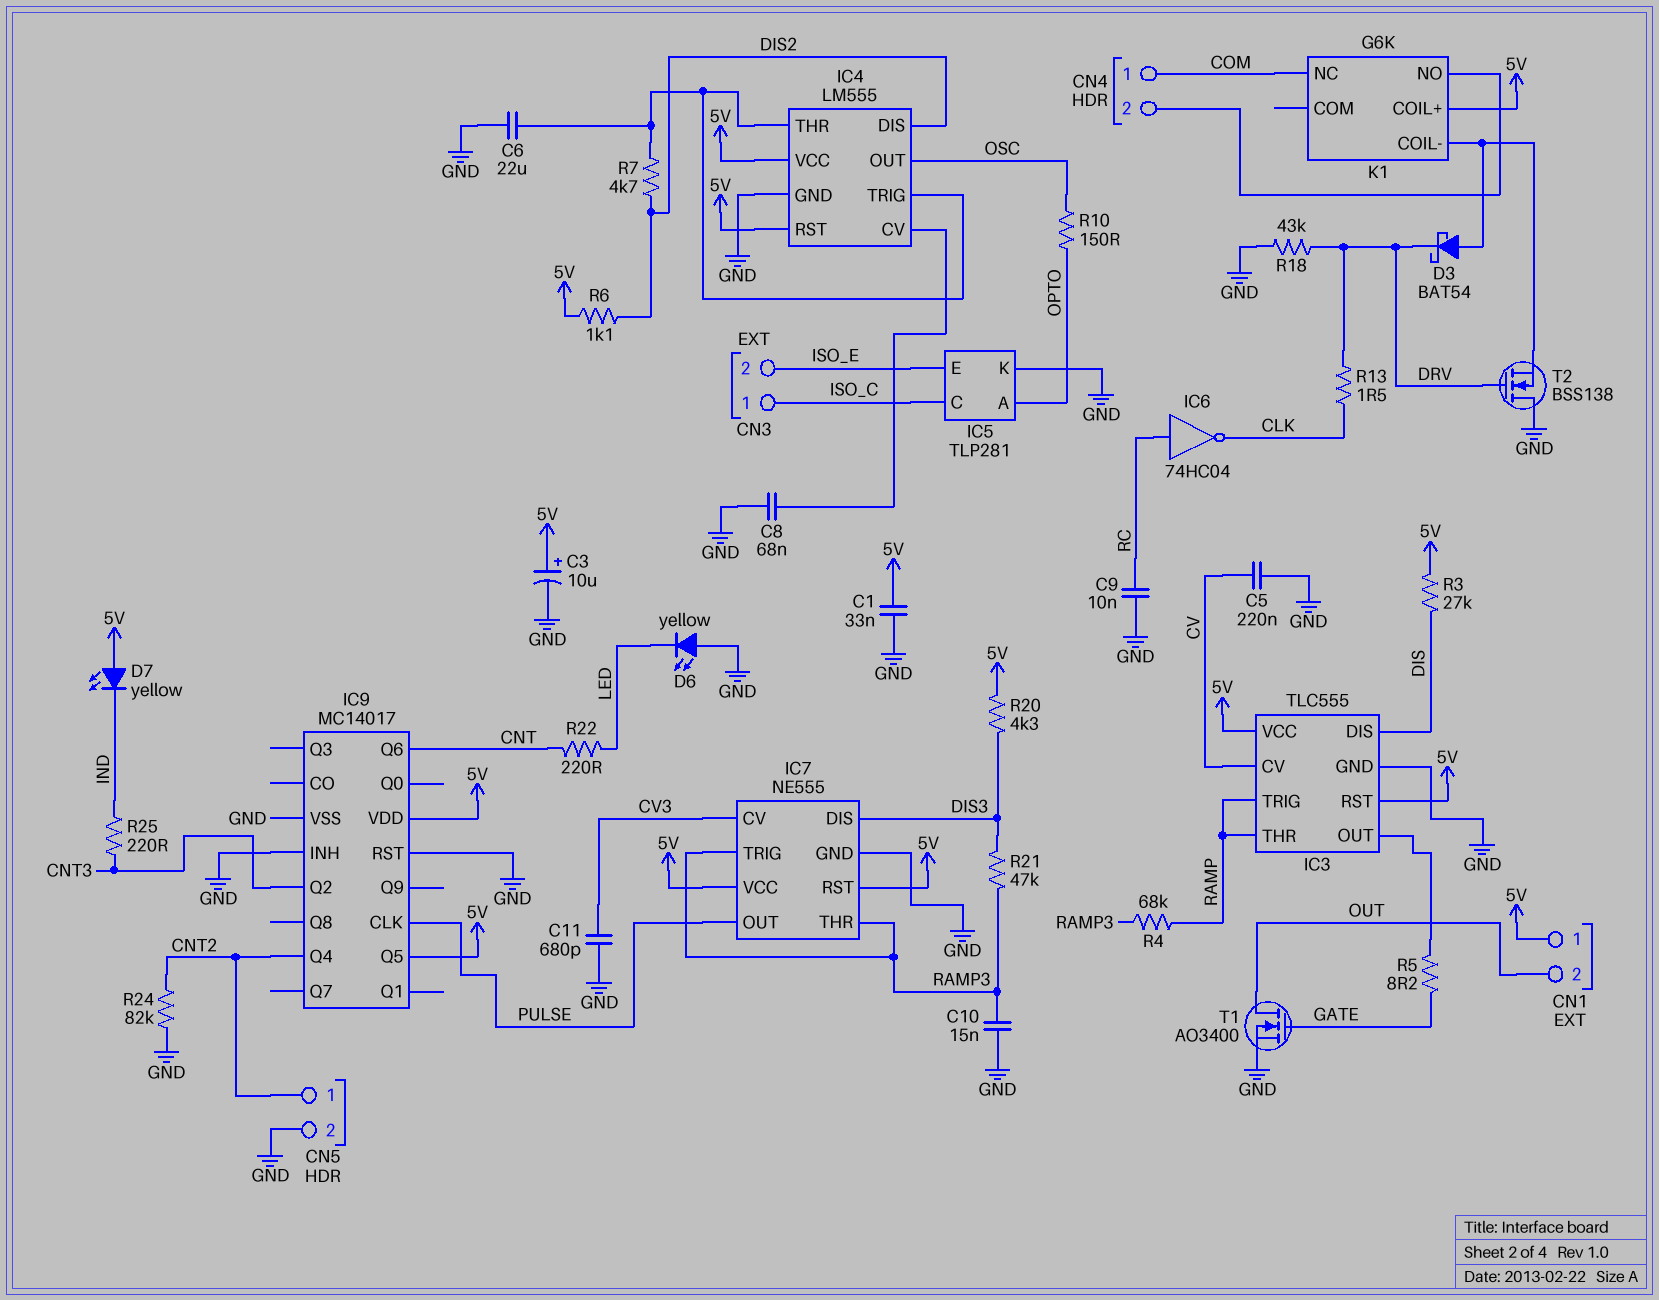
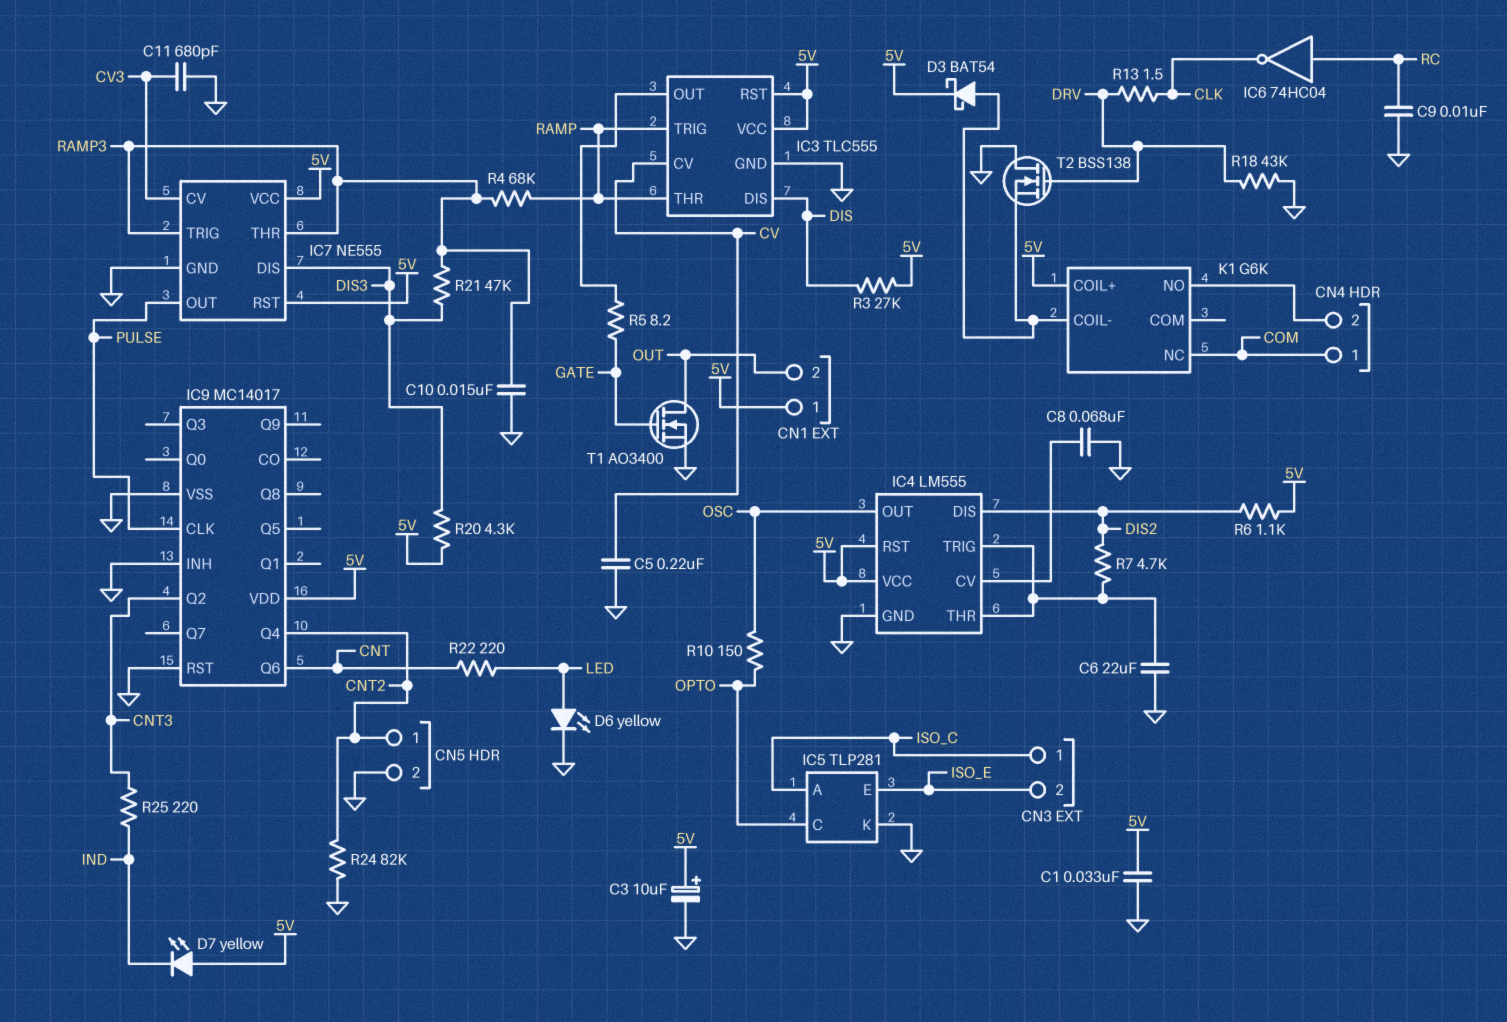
D3: schottky BAT54 (A K1/COIL-, K DRV) -> schottky BAT54 (A K1/COIL-, K 5V)
D6: LED yellow (A GND, K LED) -> LED yellow (A LED, K GND)
IC5 pin A: OPTO -> ISO_C
IC5 pin C: ISO_C -> OPTO
IC9 pin Q5: 5V -> none

